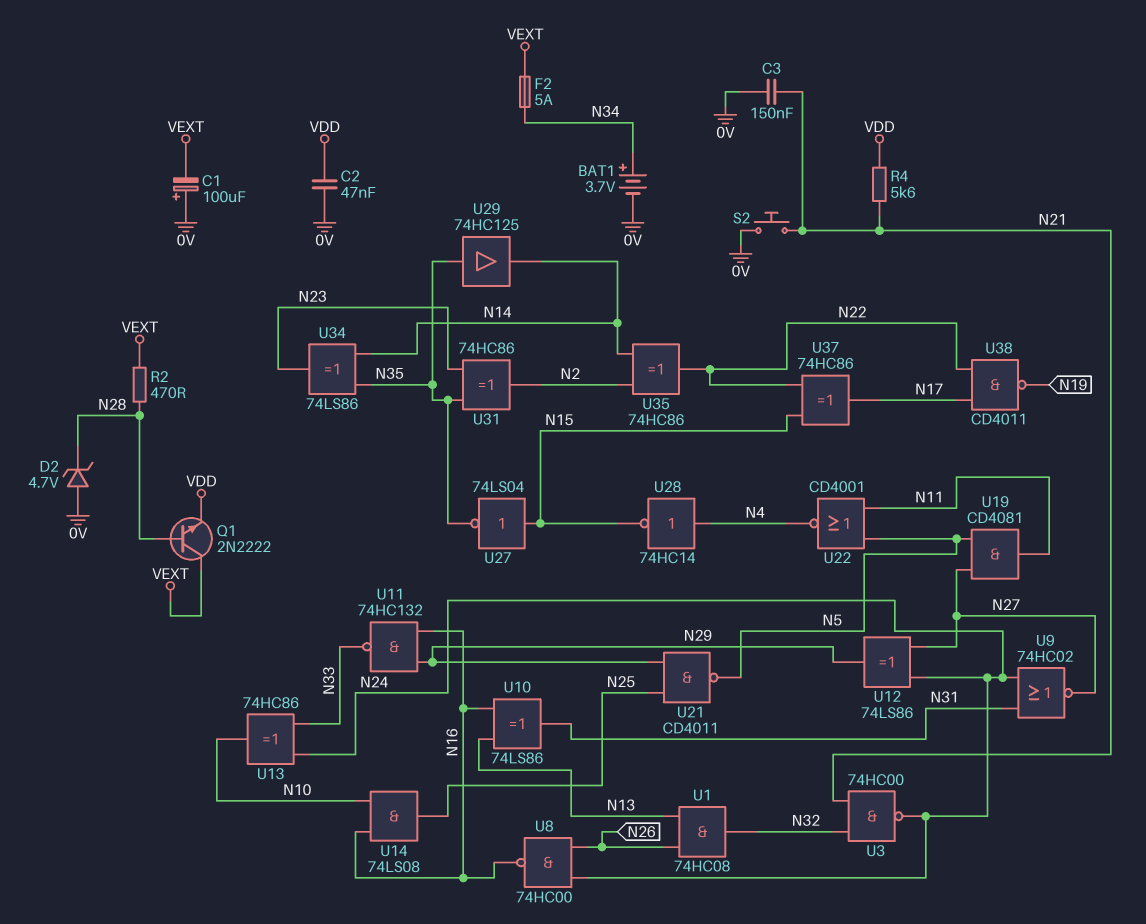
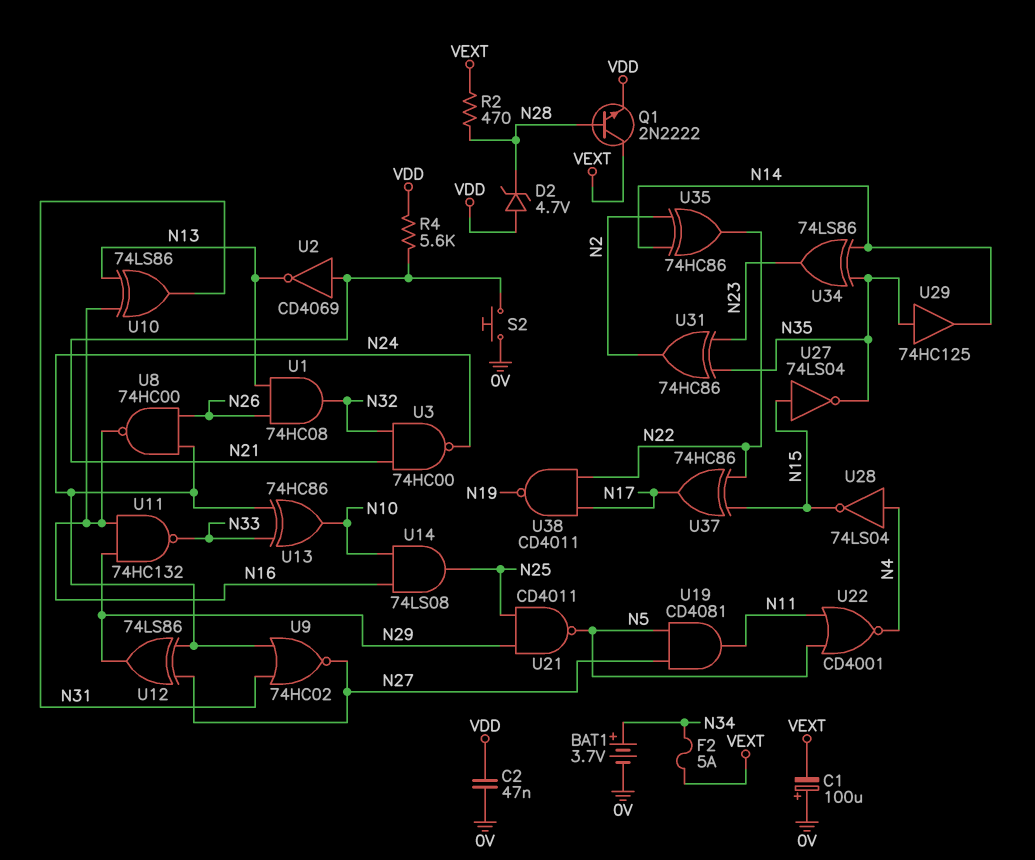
C3: 150nF (0V, N21) -> none
D2: zener 4.7V (A 0V, K N28) -> zener 4.7V (A VDD, K N28)
U2: none -> NOT CD4069 (in N21, out N13)
U28: NOT 74HC14 (in N4, out N15) -> NOT 74LS04 (in N4, out N15)

